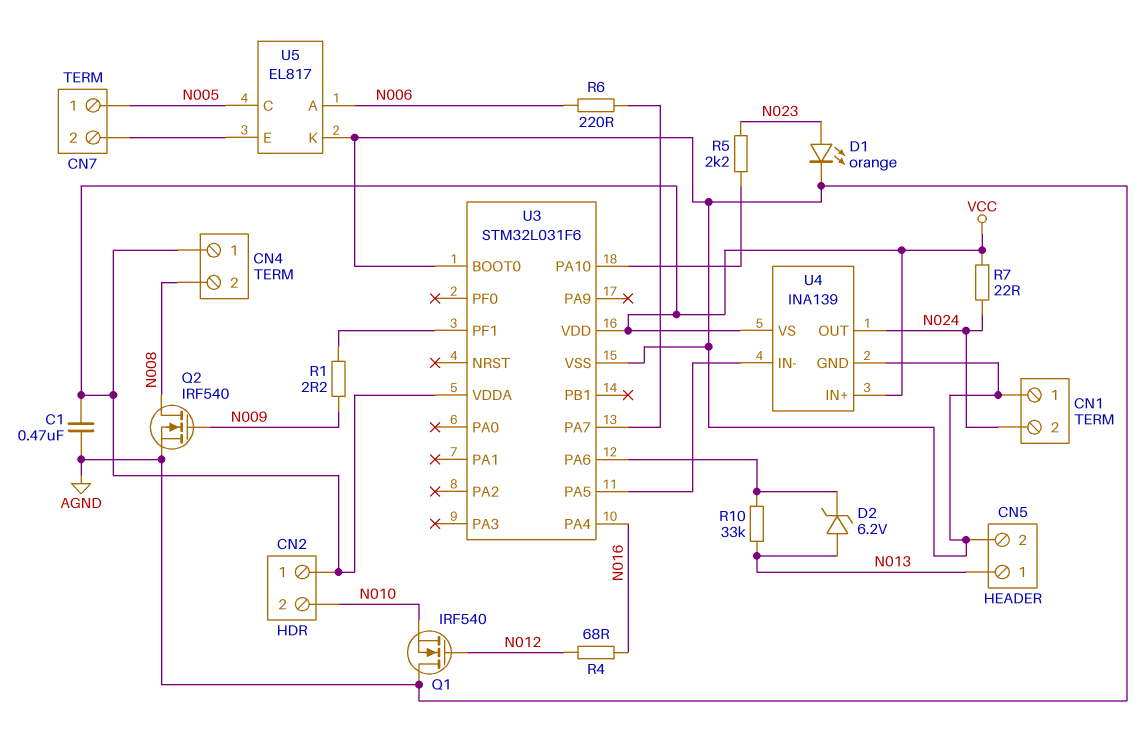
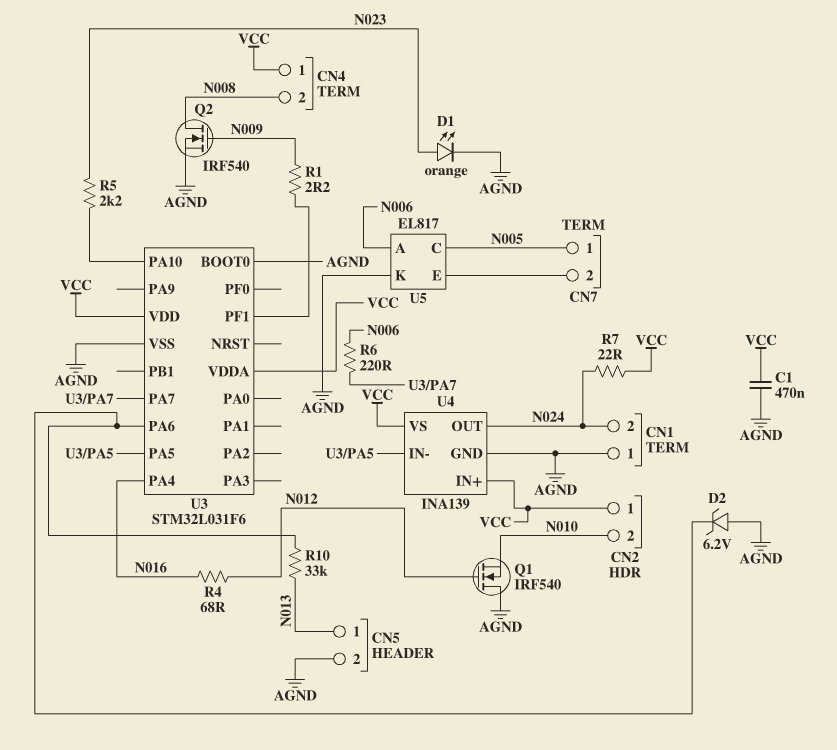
D2: zener 6.2V (A N013, K U3/PA6) -> zener 6.2V (A AGND, K U3/PA6)

